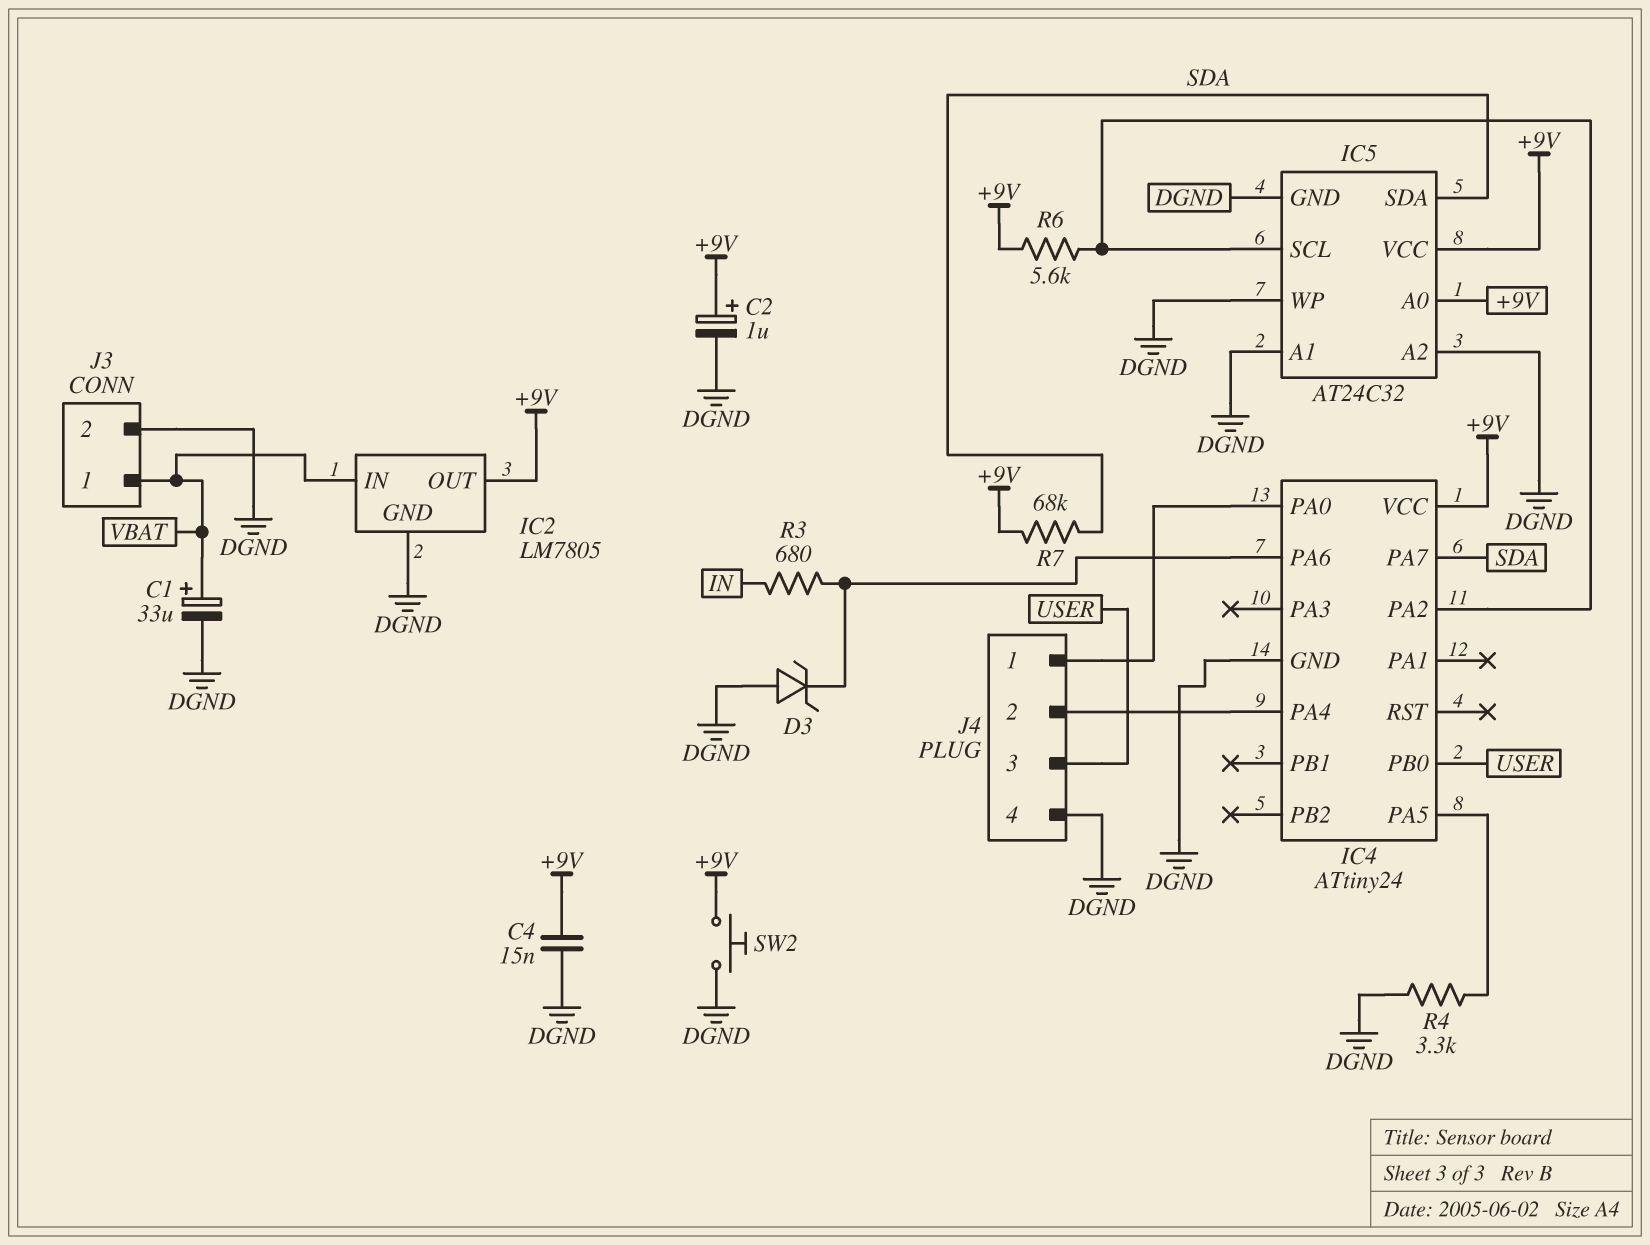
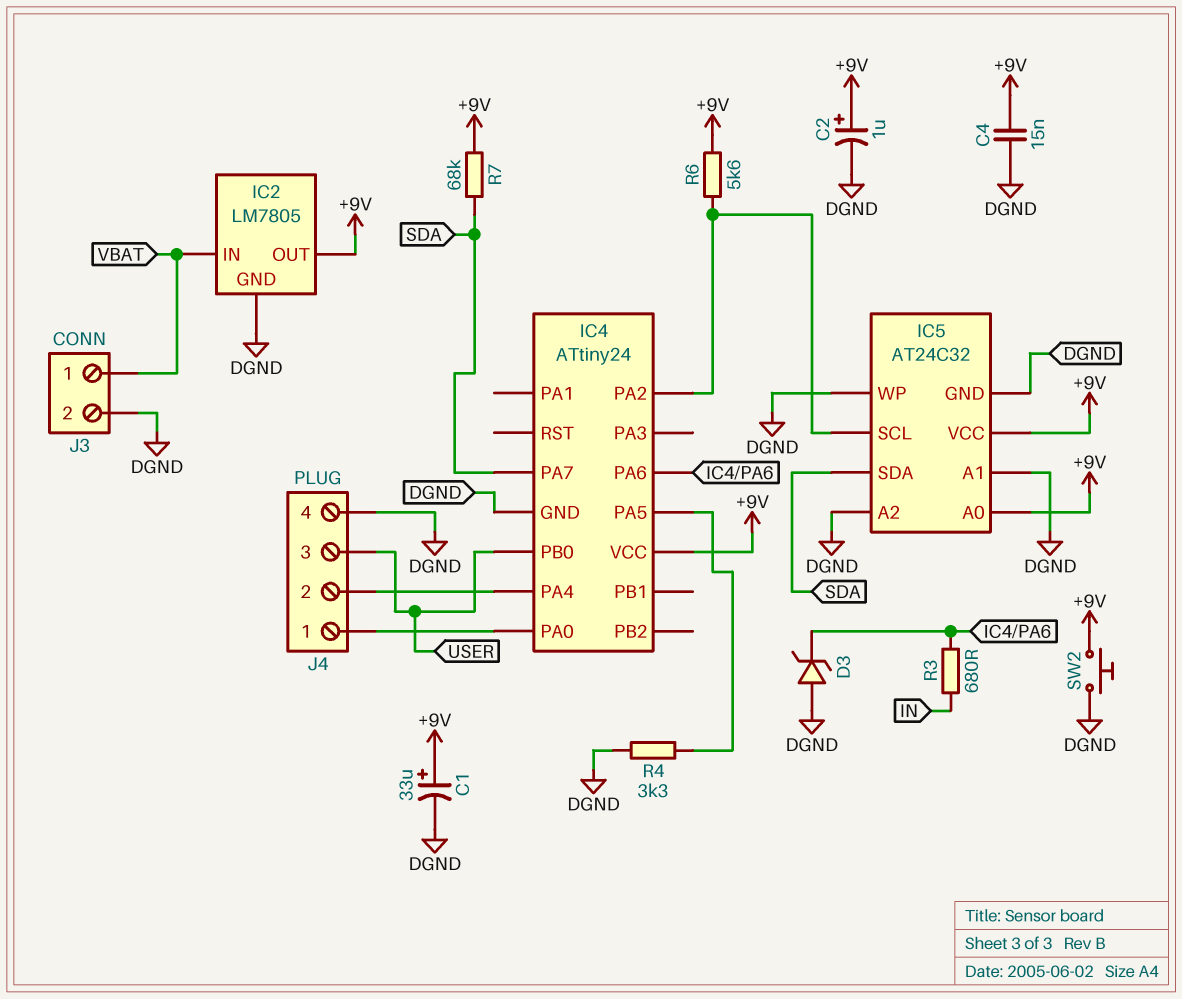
C1: 33uF (plus VBAT, minus DGND) -> 33uF (plus +9V, minus DGND)

